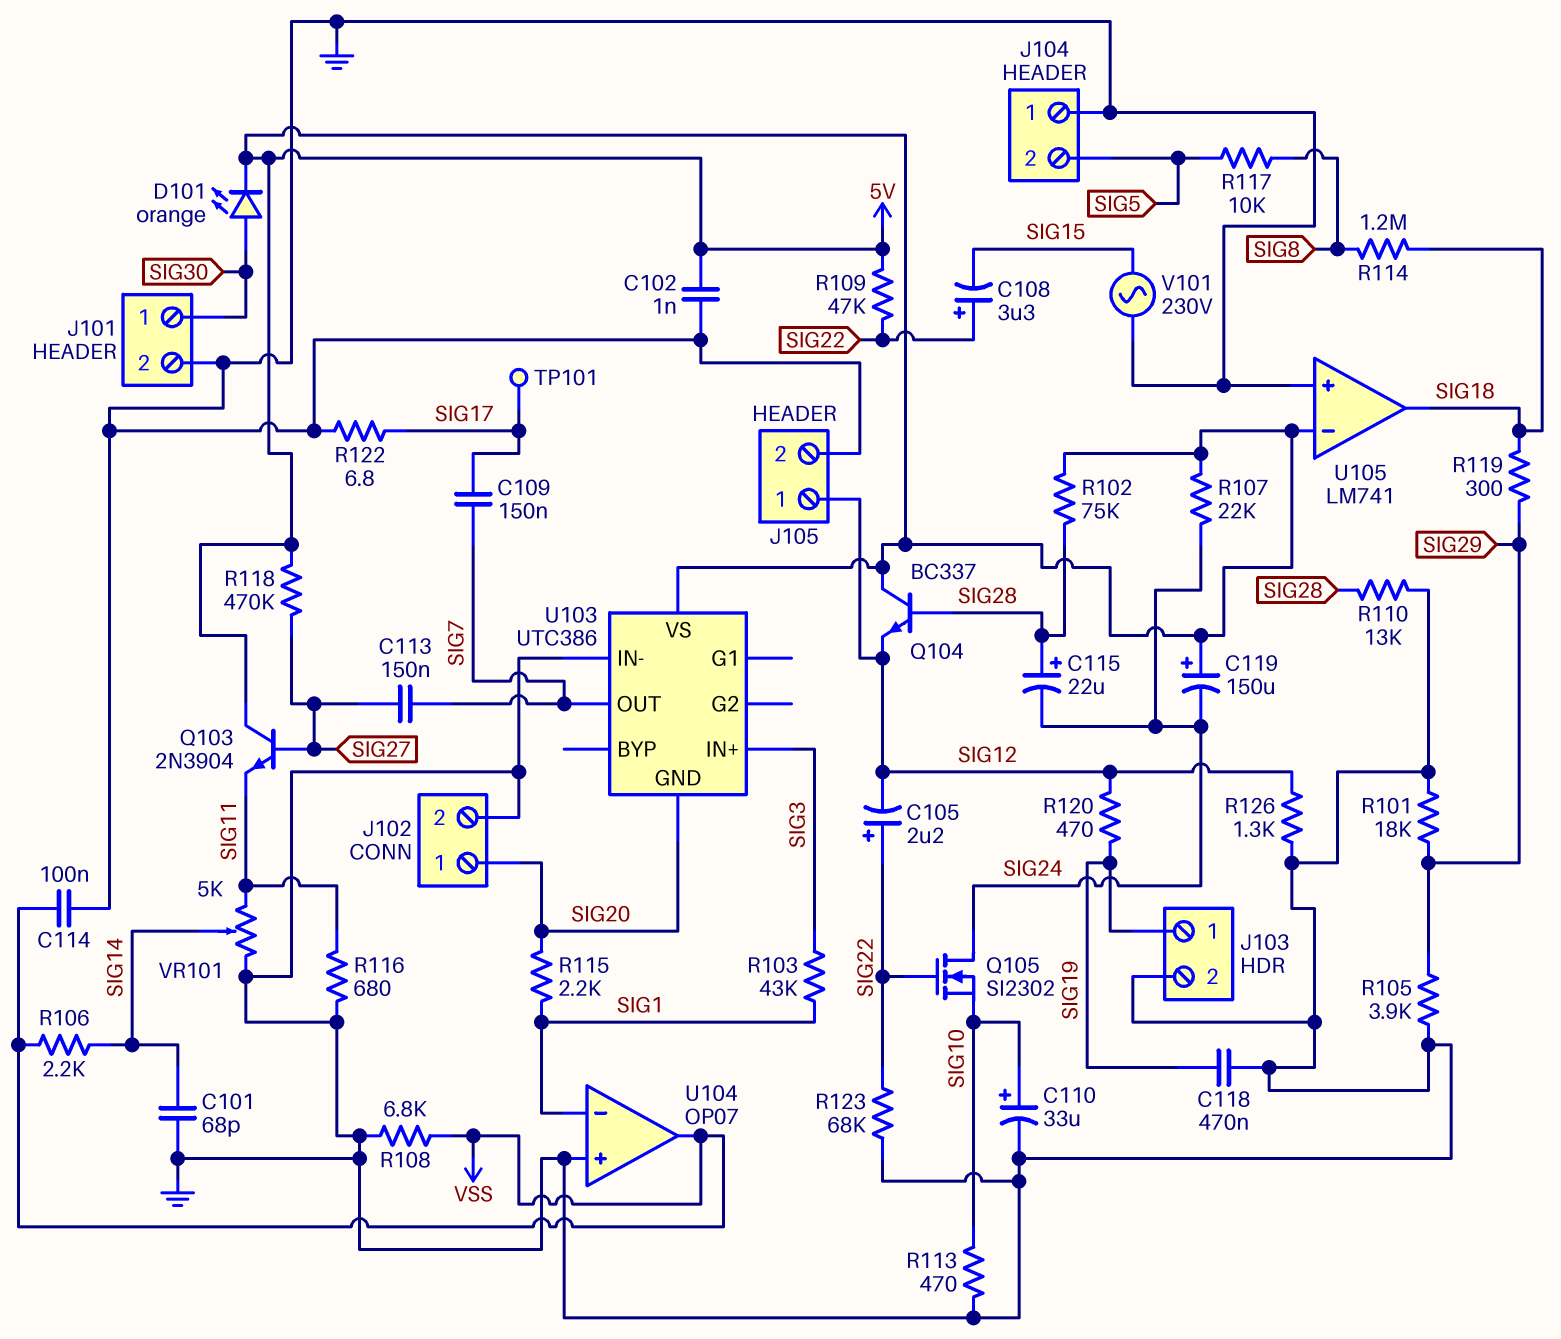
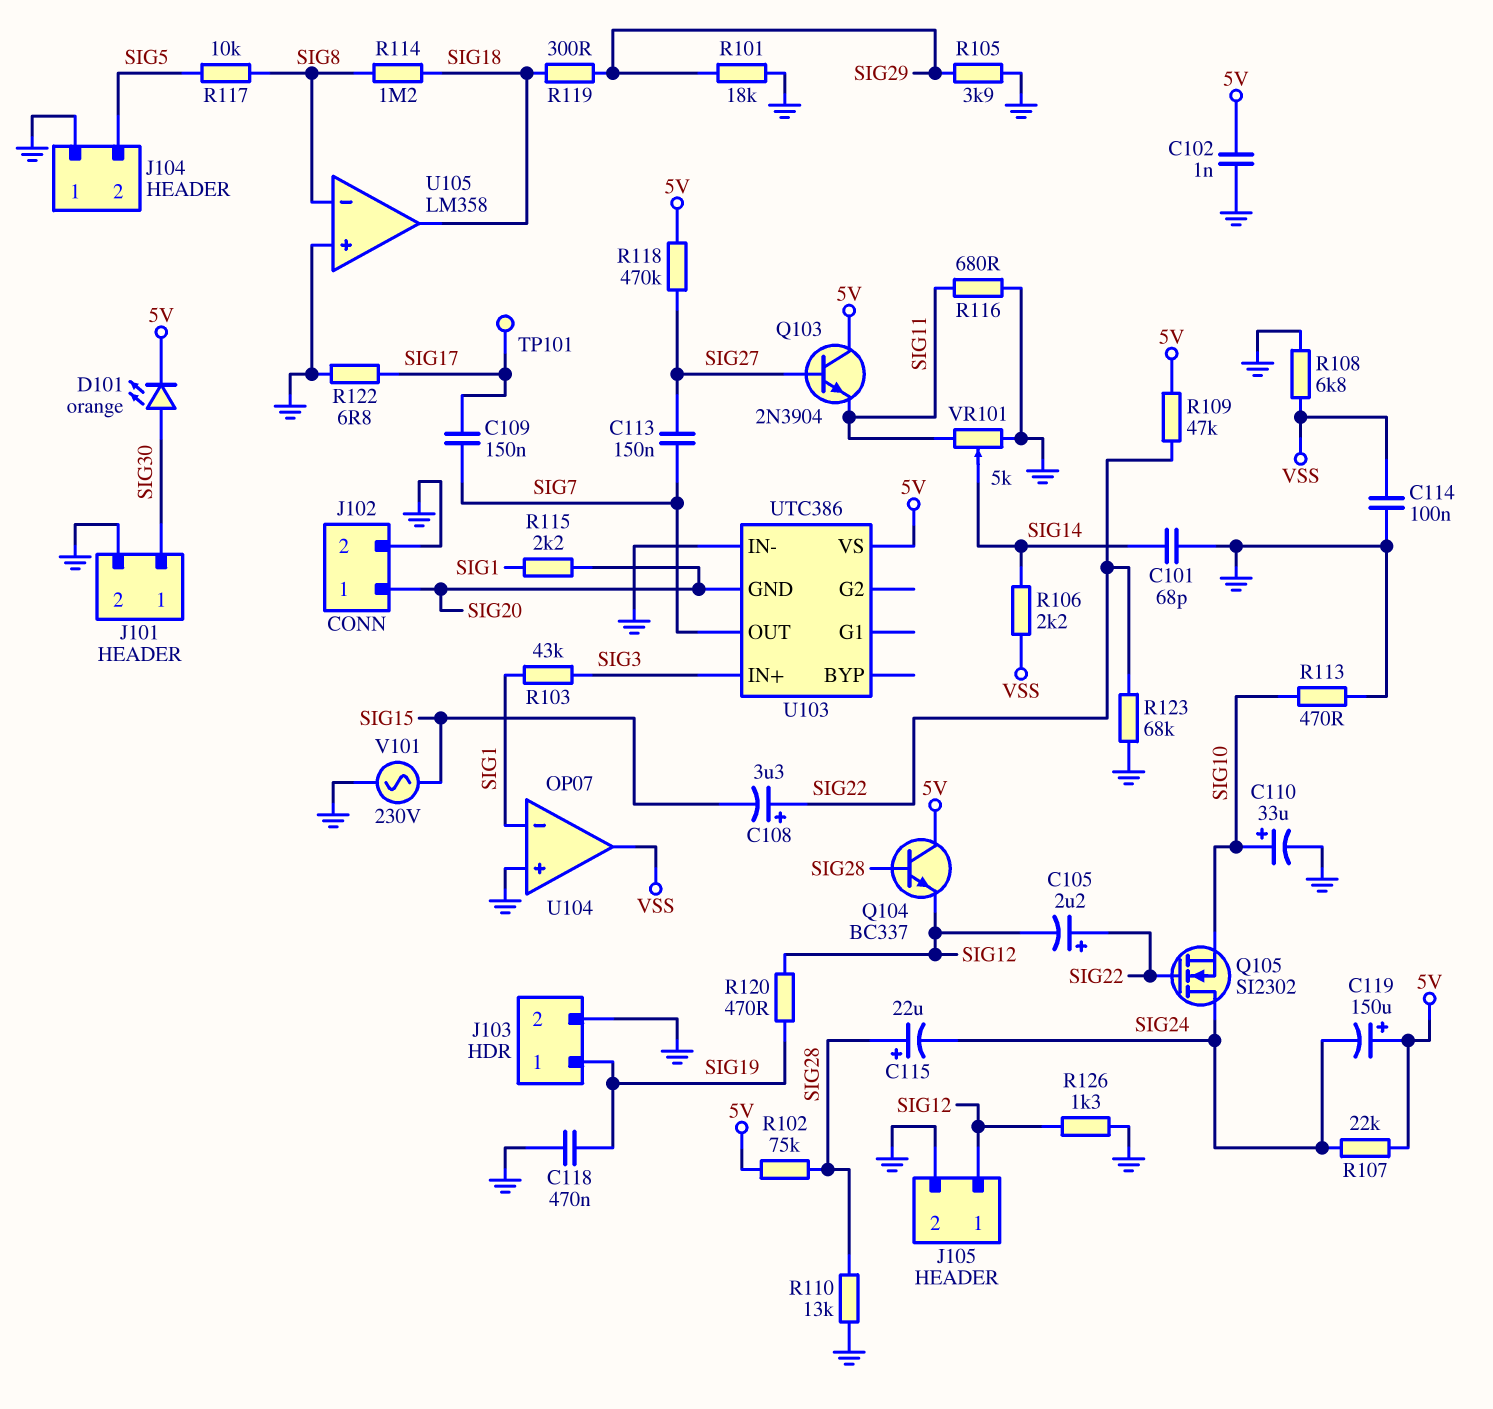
U105: LM741 -> LM358
U105 pin in-: 5V -> SIG8

